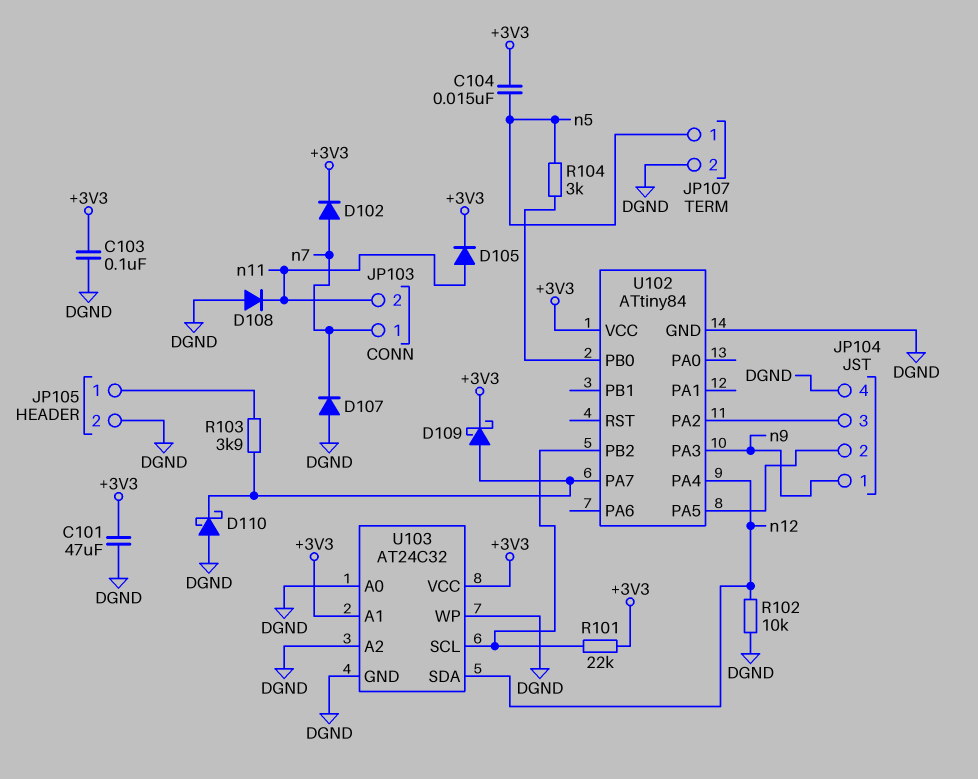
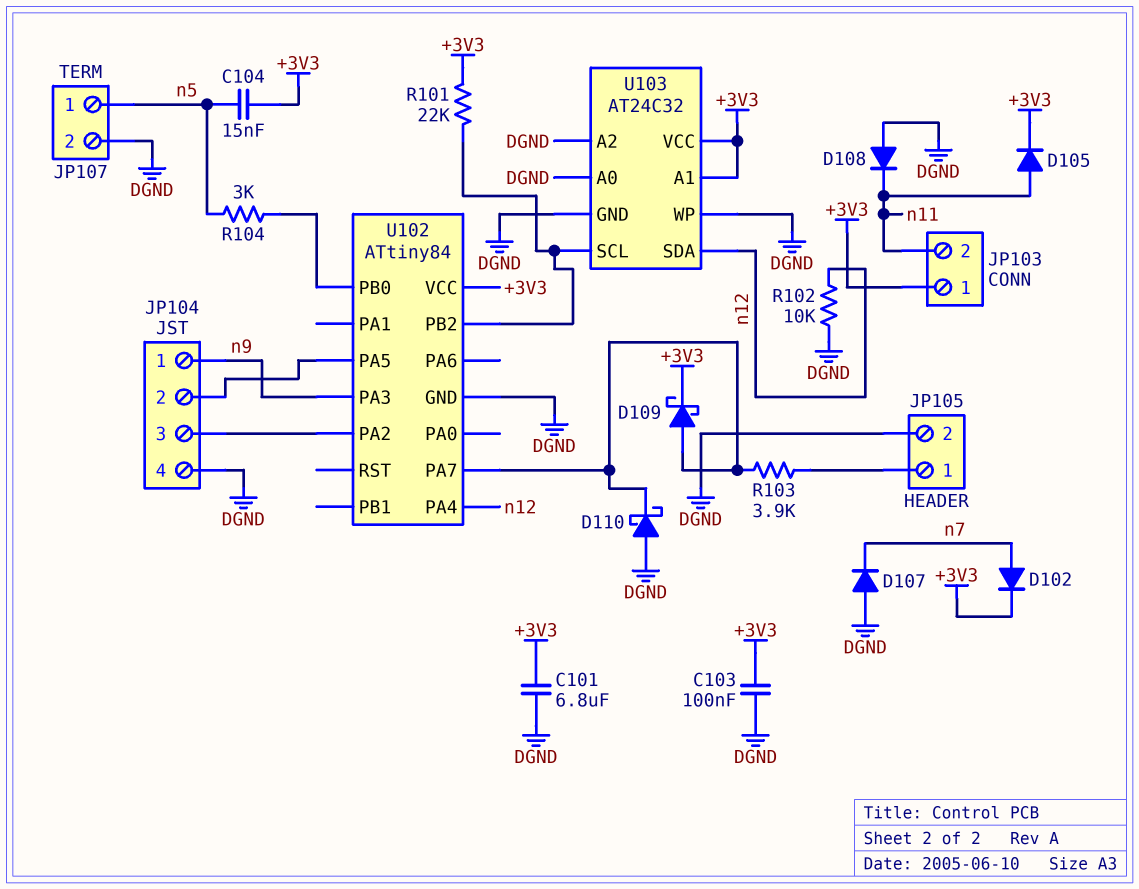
C101: 47uF (+3V3, DGND) -> 6.8uF (+3V3, DGND)
JP103 pin 1: n7 -> +3V3

